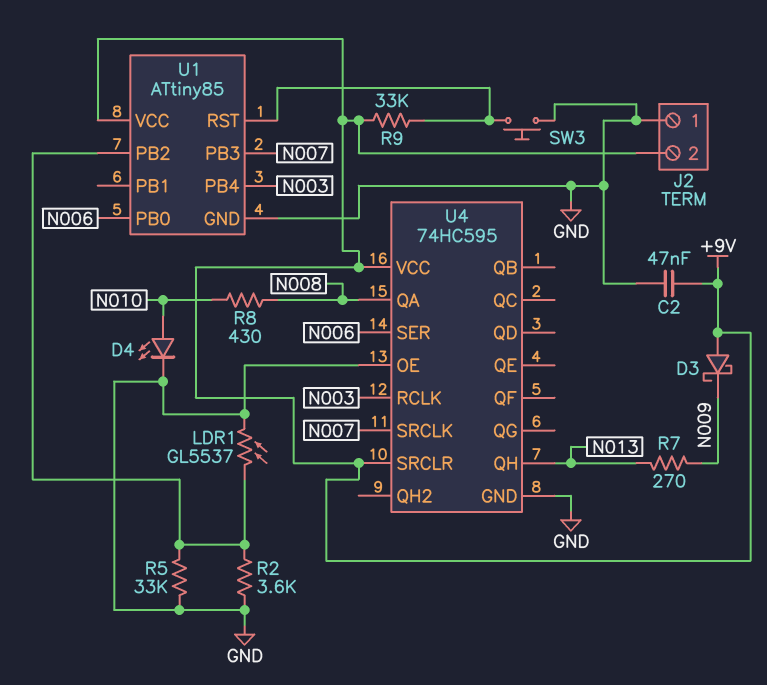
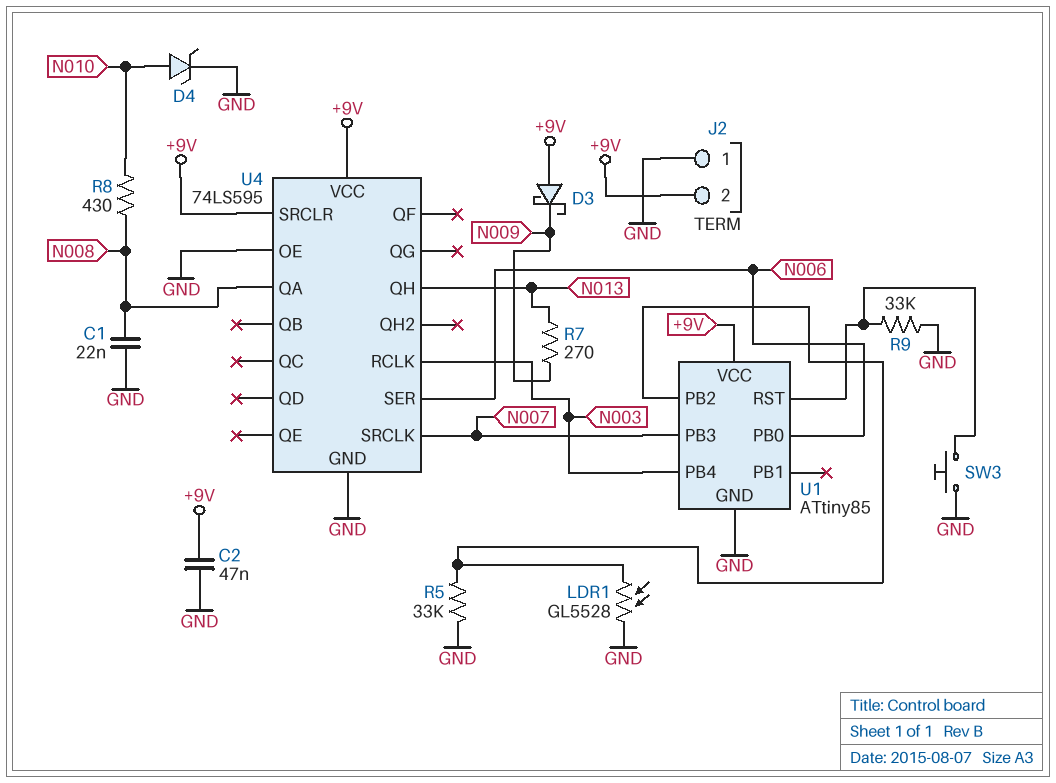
C1: none -> 22nF (GND, N008)
D4: LED (A N010, K GND) -> zener (A N010, K GND)
LDR1: GL5537 (GND, U1/PB2) -> GL5528 (GND, U1/PB2)
R2: 3.6k (GND, U1/PB2) -> none
R9: 33k (+9V, U1/RST) -> 33k (GND, U1/RST)
U4: 74HC595 -> 74LS595

